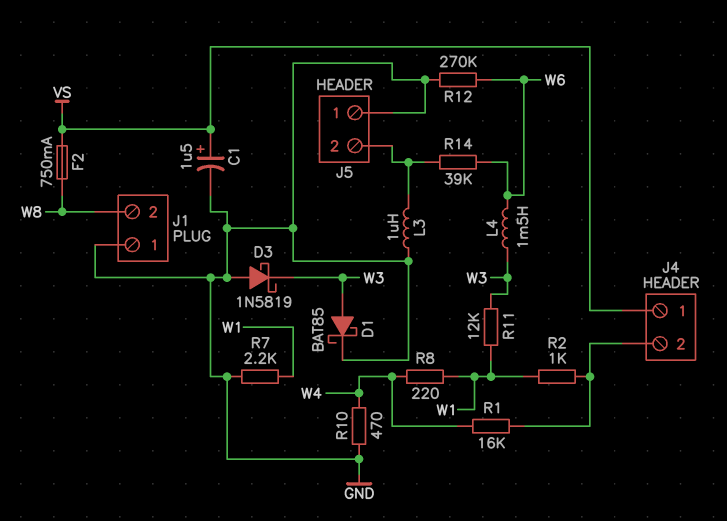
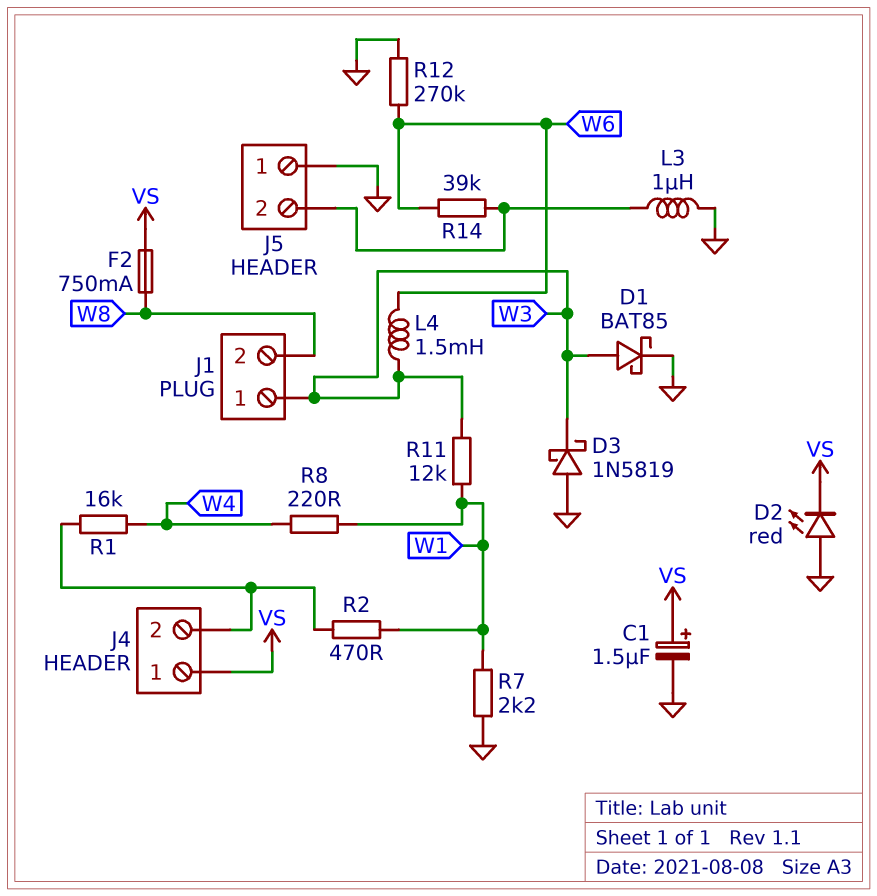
D2: none -> LED red (A GND, K VS)
J1 pin 1: GND -> W3
R2: 1k (J4/2, W1) -> 470 (J4/2, W1)
R10: 470 (GND, W4) -> none

